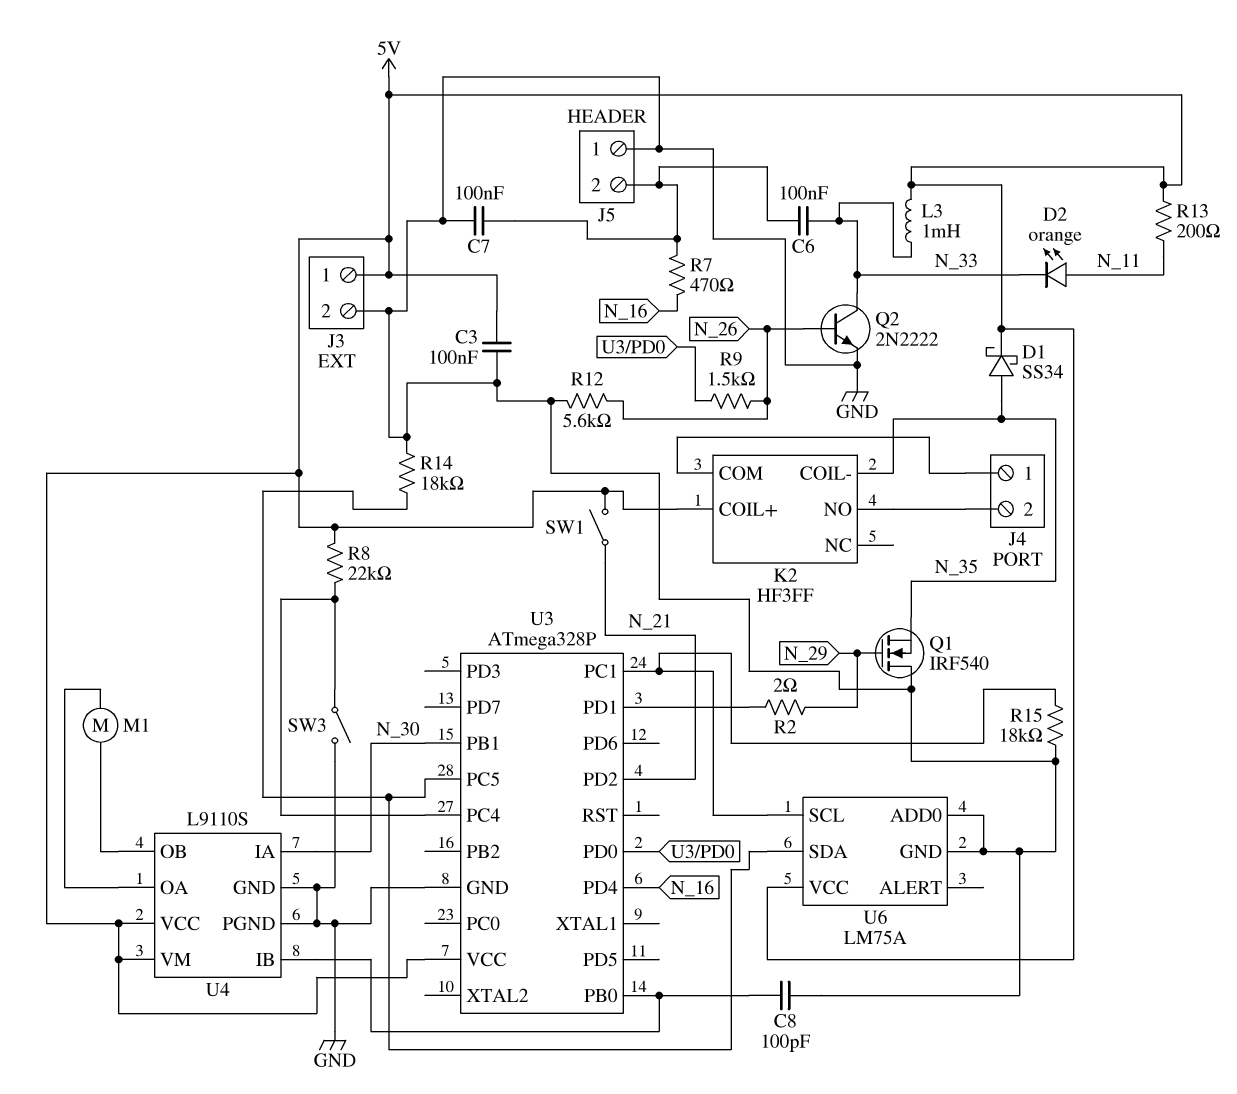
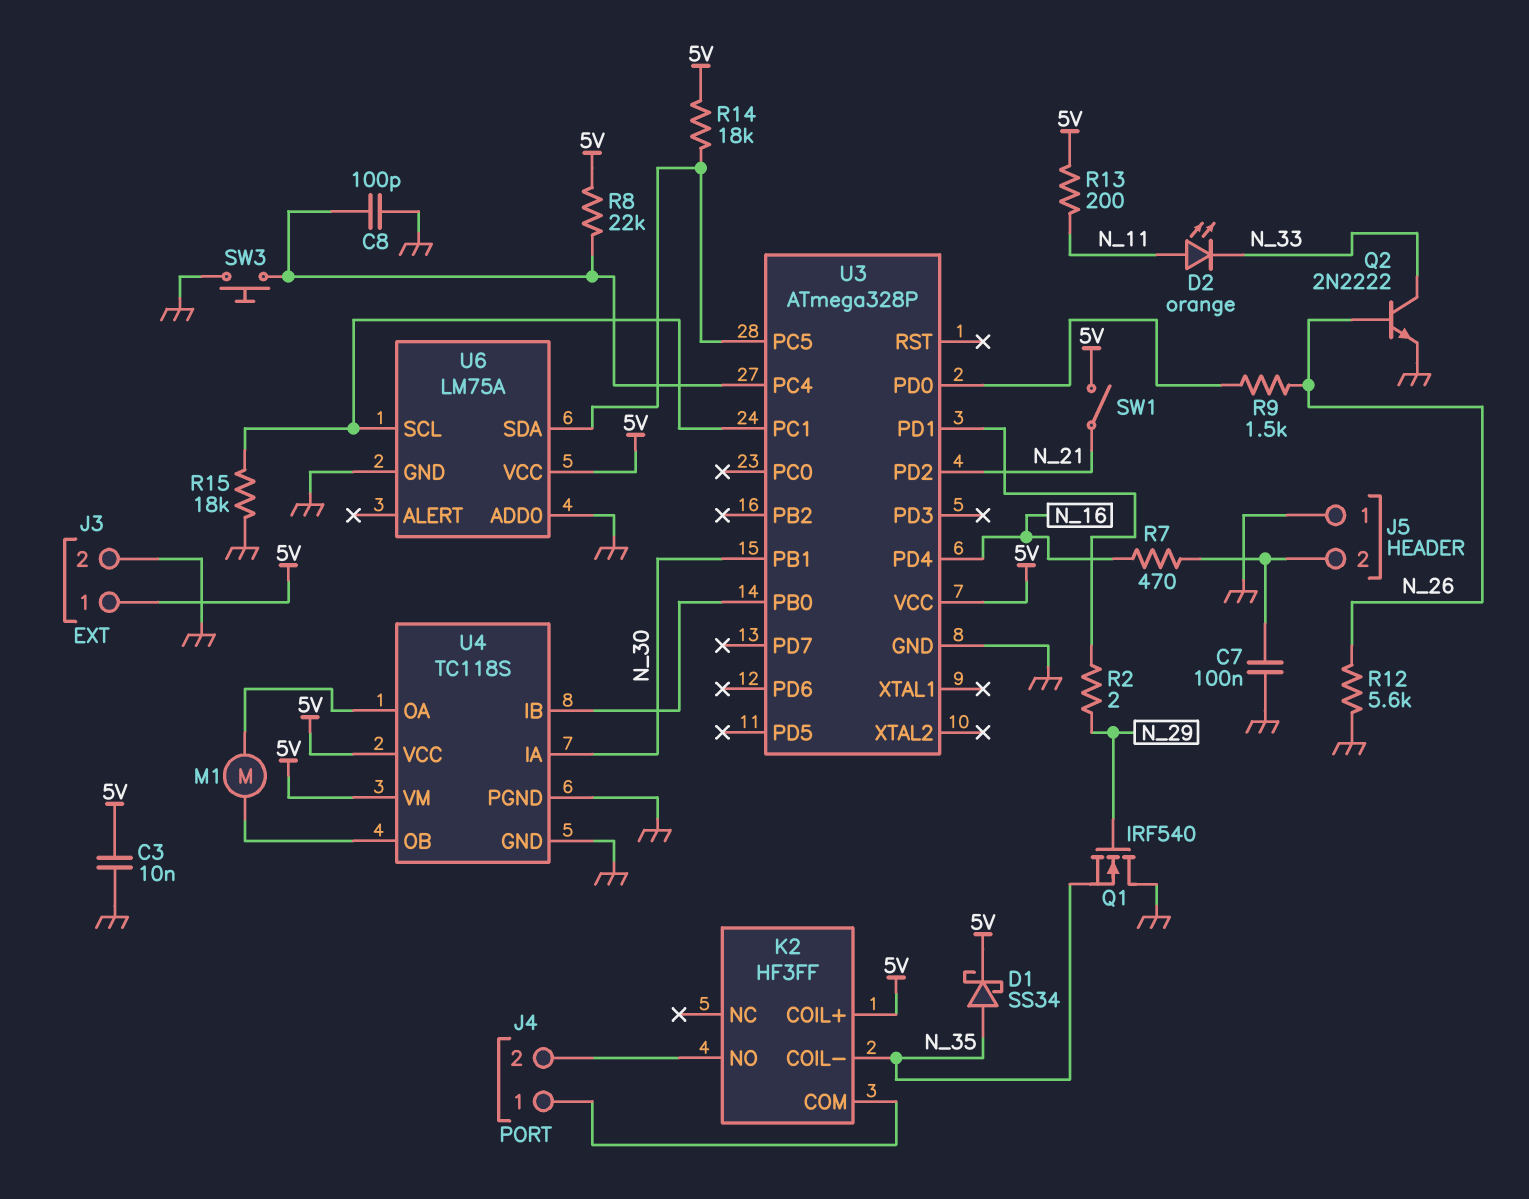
C3: 100nF (5V, GND) -> 10nF (5V, GND)
C6: 100nF (J5/2, N_33) -> none
C8: 100pF (GND, U3/PB0) -> 100pF (GND, U3/PC4)
L3: 1mH (5V, N_33) -> none
R14: 18k (GND, U3/PC5) -> 18k (5V, U3/PC5)
SW3: switch (GND, U3/PC4) -> button (GND, U3/PC4)
U4: L9110S -> TC118S

